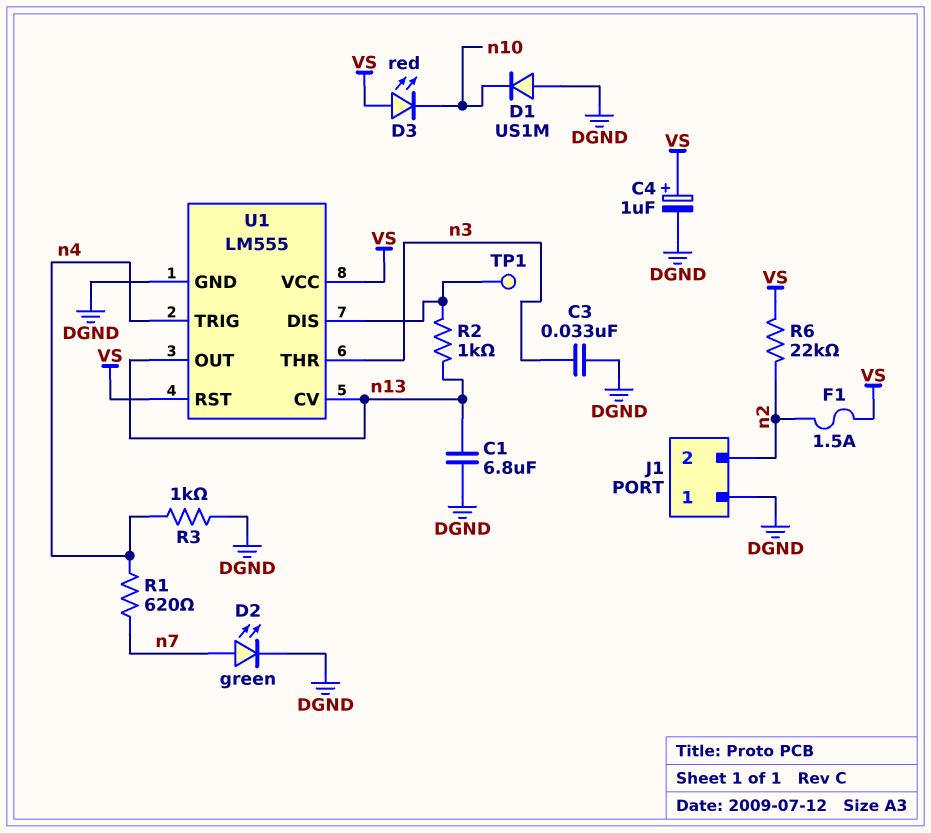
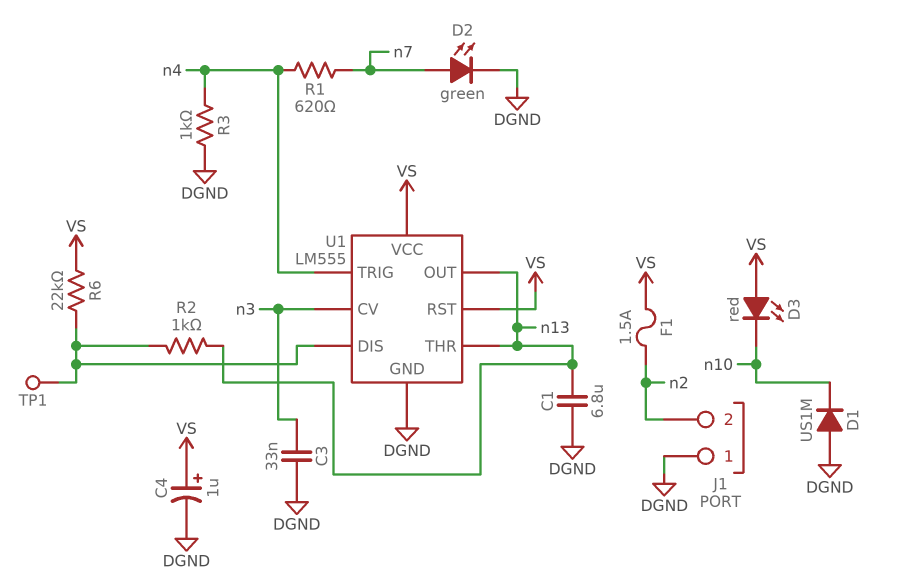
R6: 22k (VS, n2) -> 22k (U1/DIS, VS)
U1 pin CV: n13 -> n3
U1 pin THR: n3 -> n13

